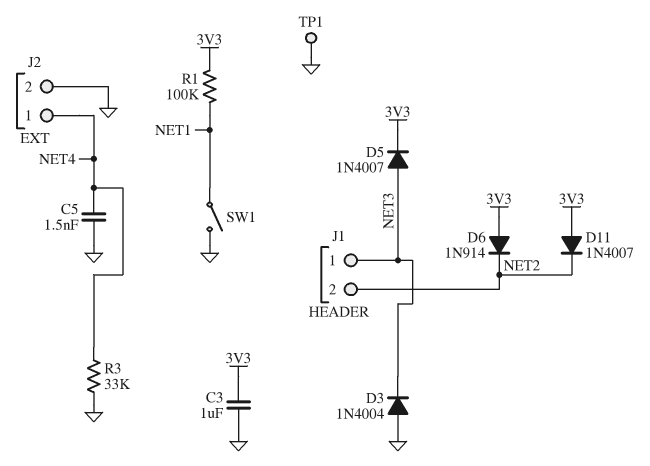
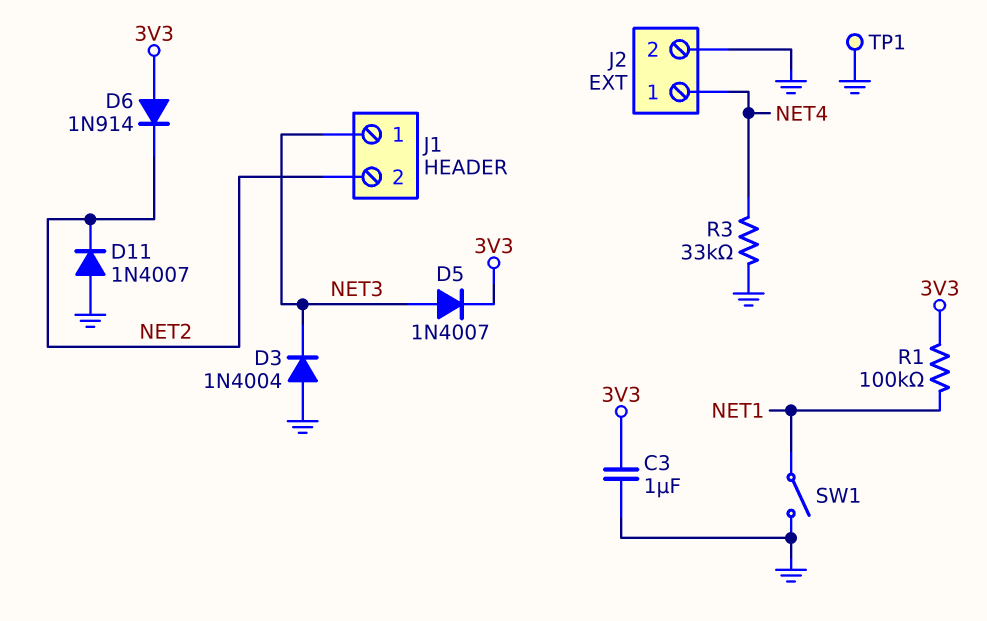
C5: 1.5nF (GND, NET4) -> none
D11: diode 1N4007 (A 3V3, K NET2) -> diode 1N4007 (A GND, K NET2)

